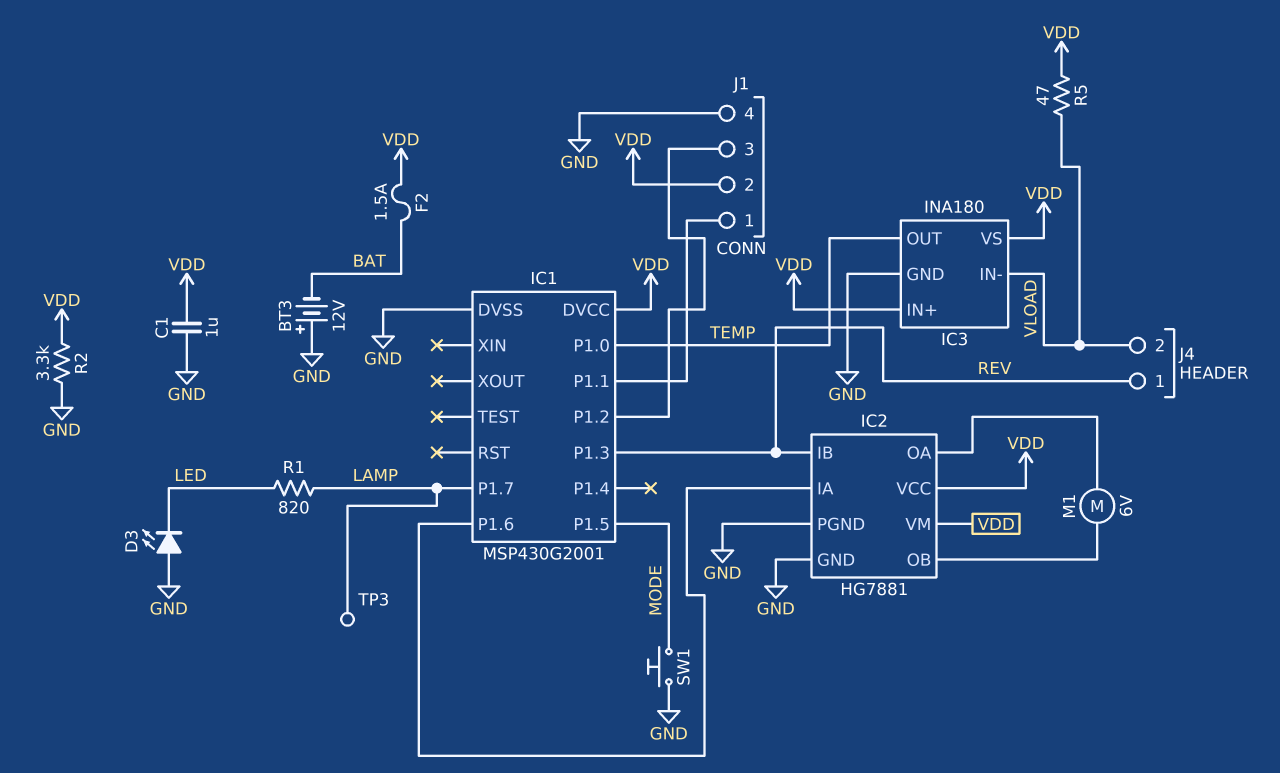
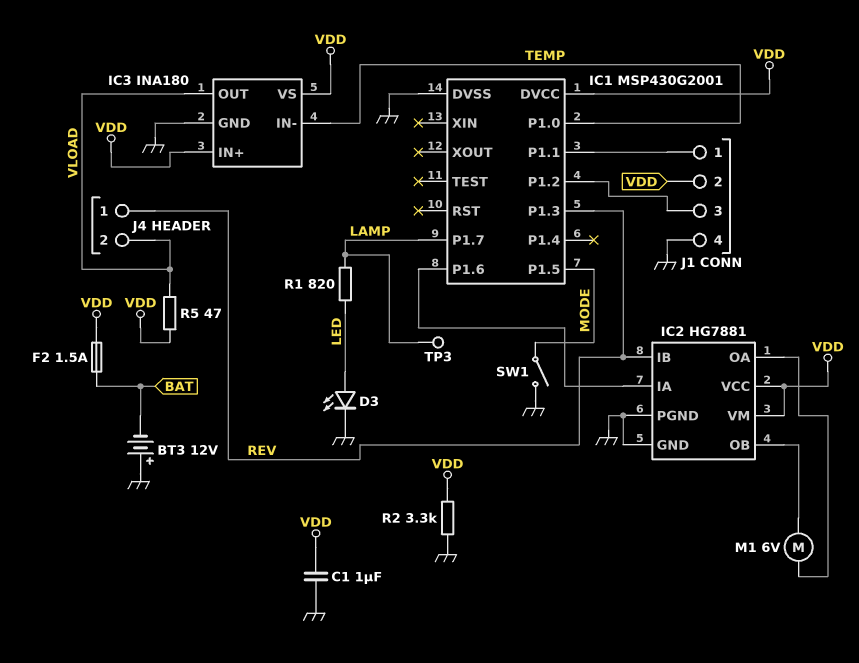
D3: LED (A GND, K LED) -> LED (A LED, K GND)
IC3 pin IN-: VLOAD -> TEMP
IC3 pin OUT: TEMP -> VLOAD
SW1: button (GND, MODE) -> switch (GND, MODE)

